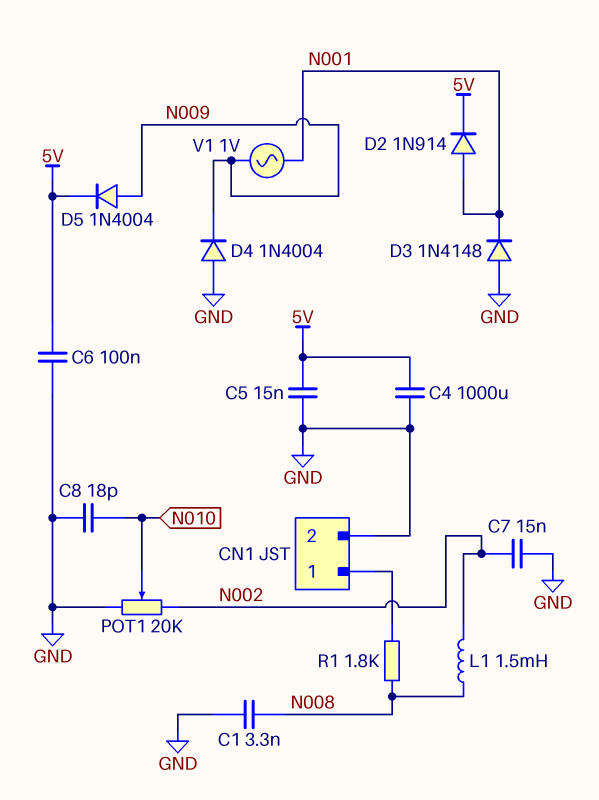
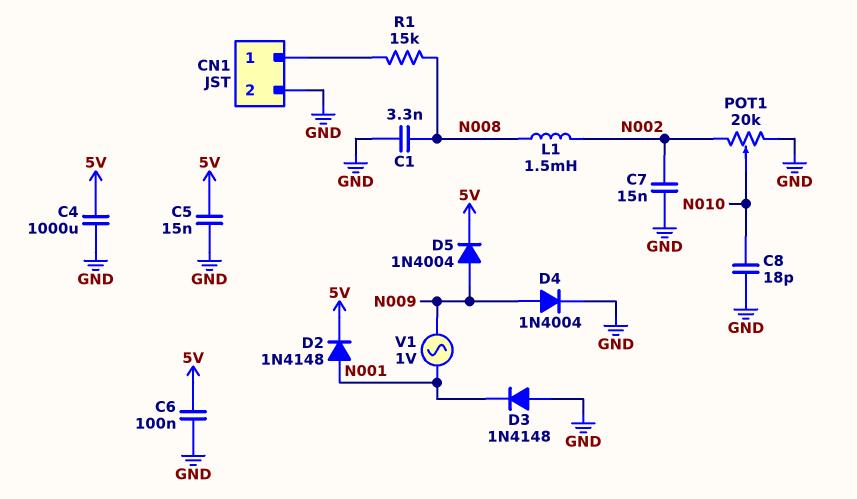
D2: diode 1N914 (A N001, K 5V) -> diode 1N4148 (A N001, K 5V)
D4: diode 1N4004 (A GND, K N009) -> diode 1N4004 (A N009, K GND)
R1: 1.8k (CN1/1, N008) -> 15k (CN1/1, N008)

